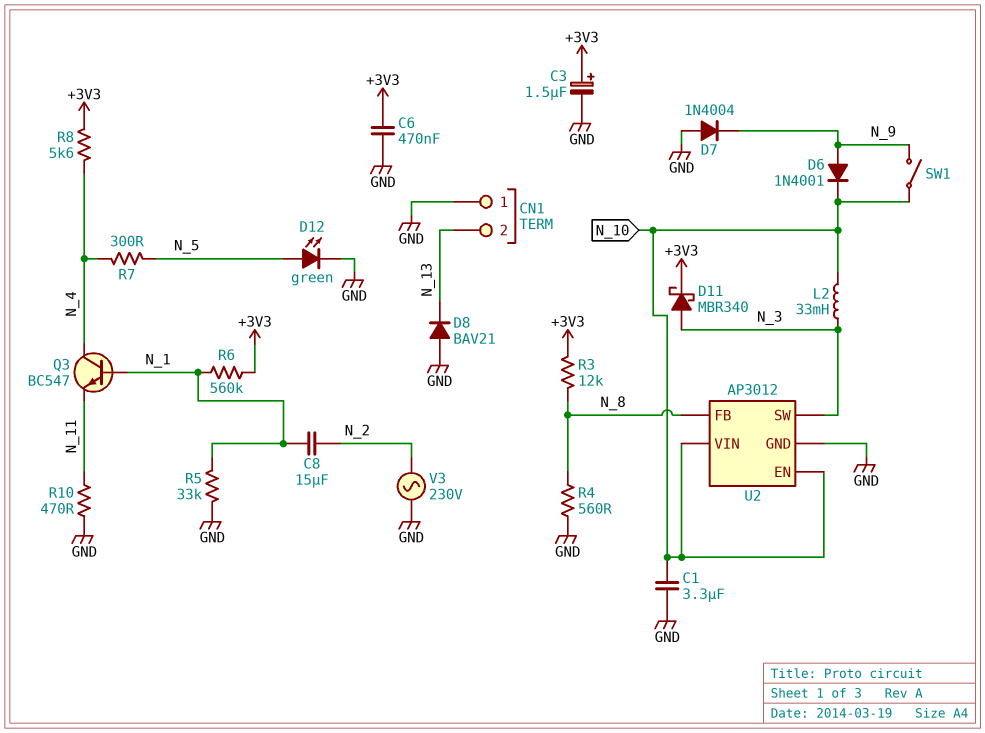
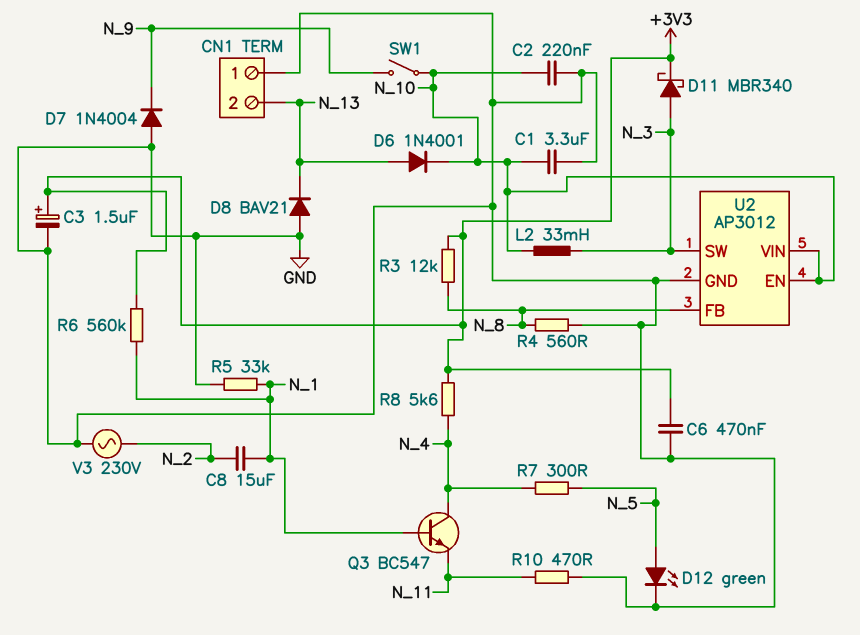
C2: none -> 220nF (GND, N_10)
D6: diode 1N4001 (A N_9, K N_10) -> diode 1N4001 (A N_13, K N_10)

